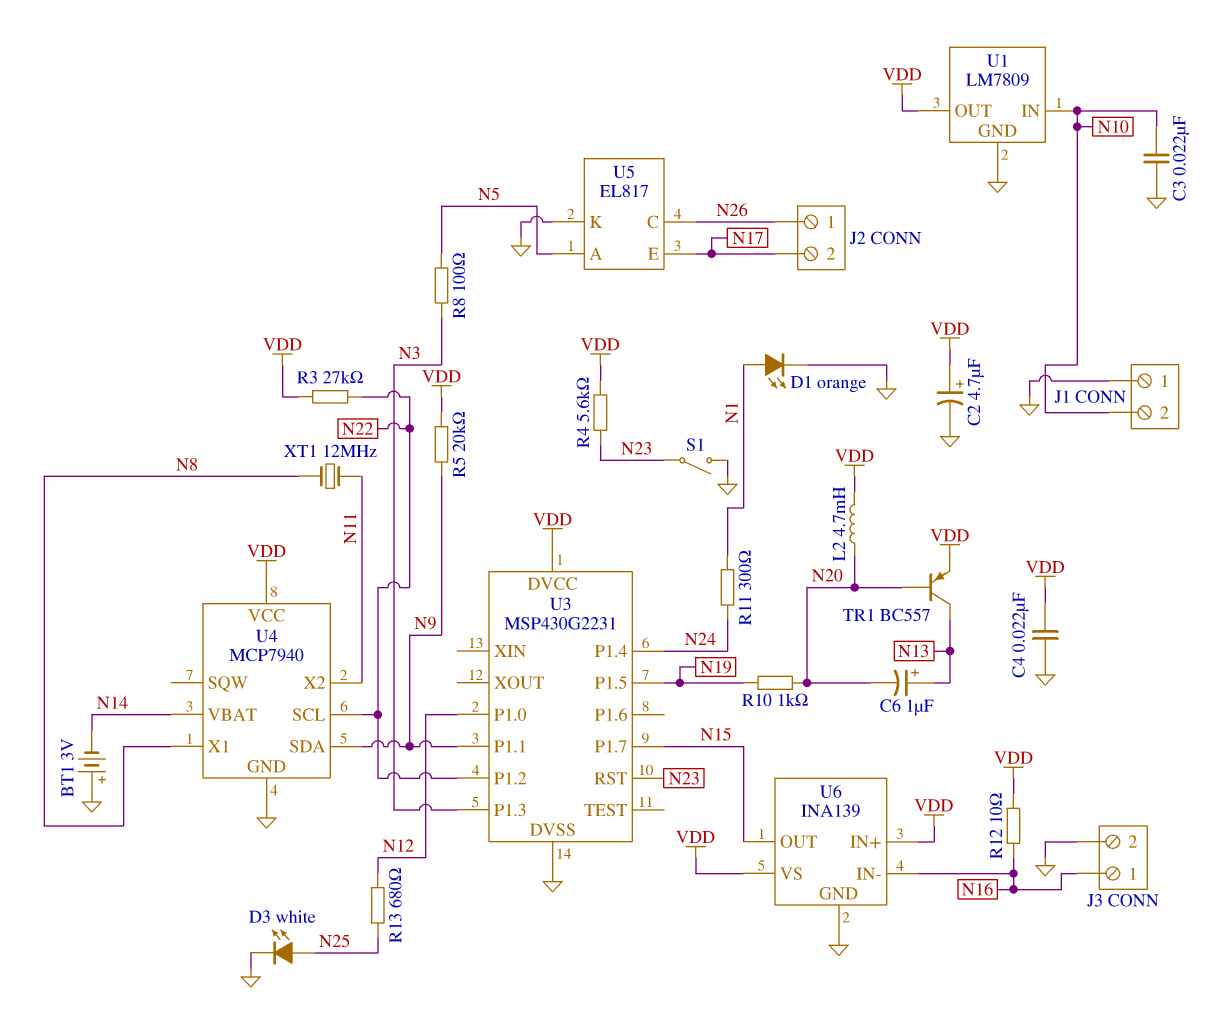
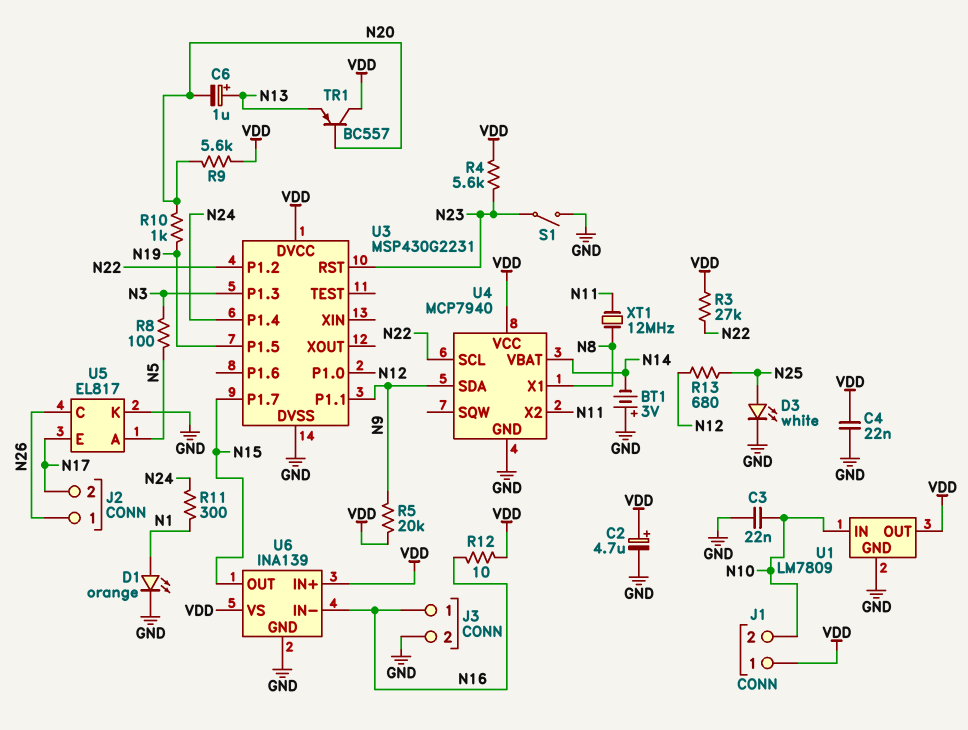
J1 pin 1: GND -> VDD
L2: 4.7mH (N20, VDD) -> none
R9: none -> 5.6k (N20, VDD)
TR1: PNP BC557 (B N20, C N13, E VDD) -> PNP BC557 (B N20, C VDD, E N13)

